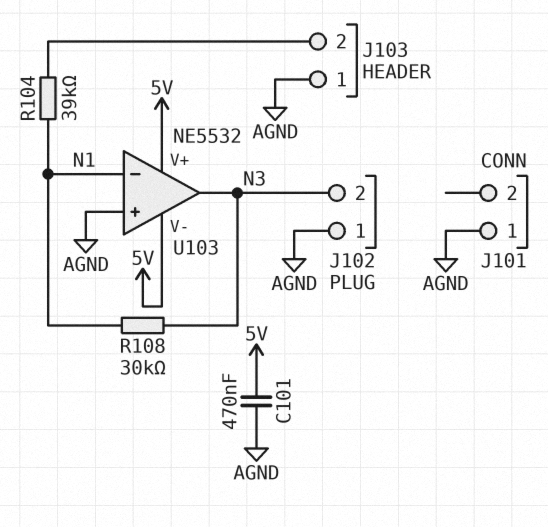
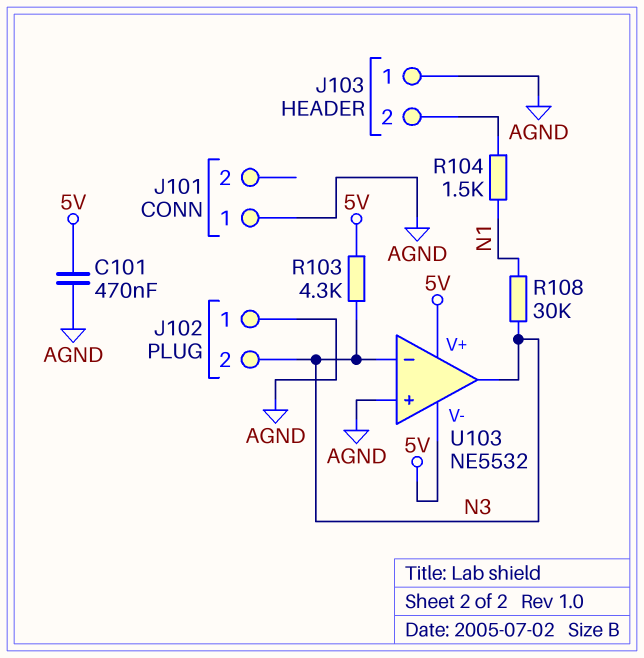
R103: none -> 4.3k (5V, N3)
R104: 39k (J103/2, N1) -> 1.5k (J103/2, N1)
U103 pin in-: N1 -> N3

